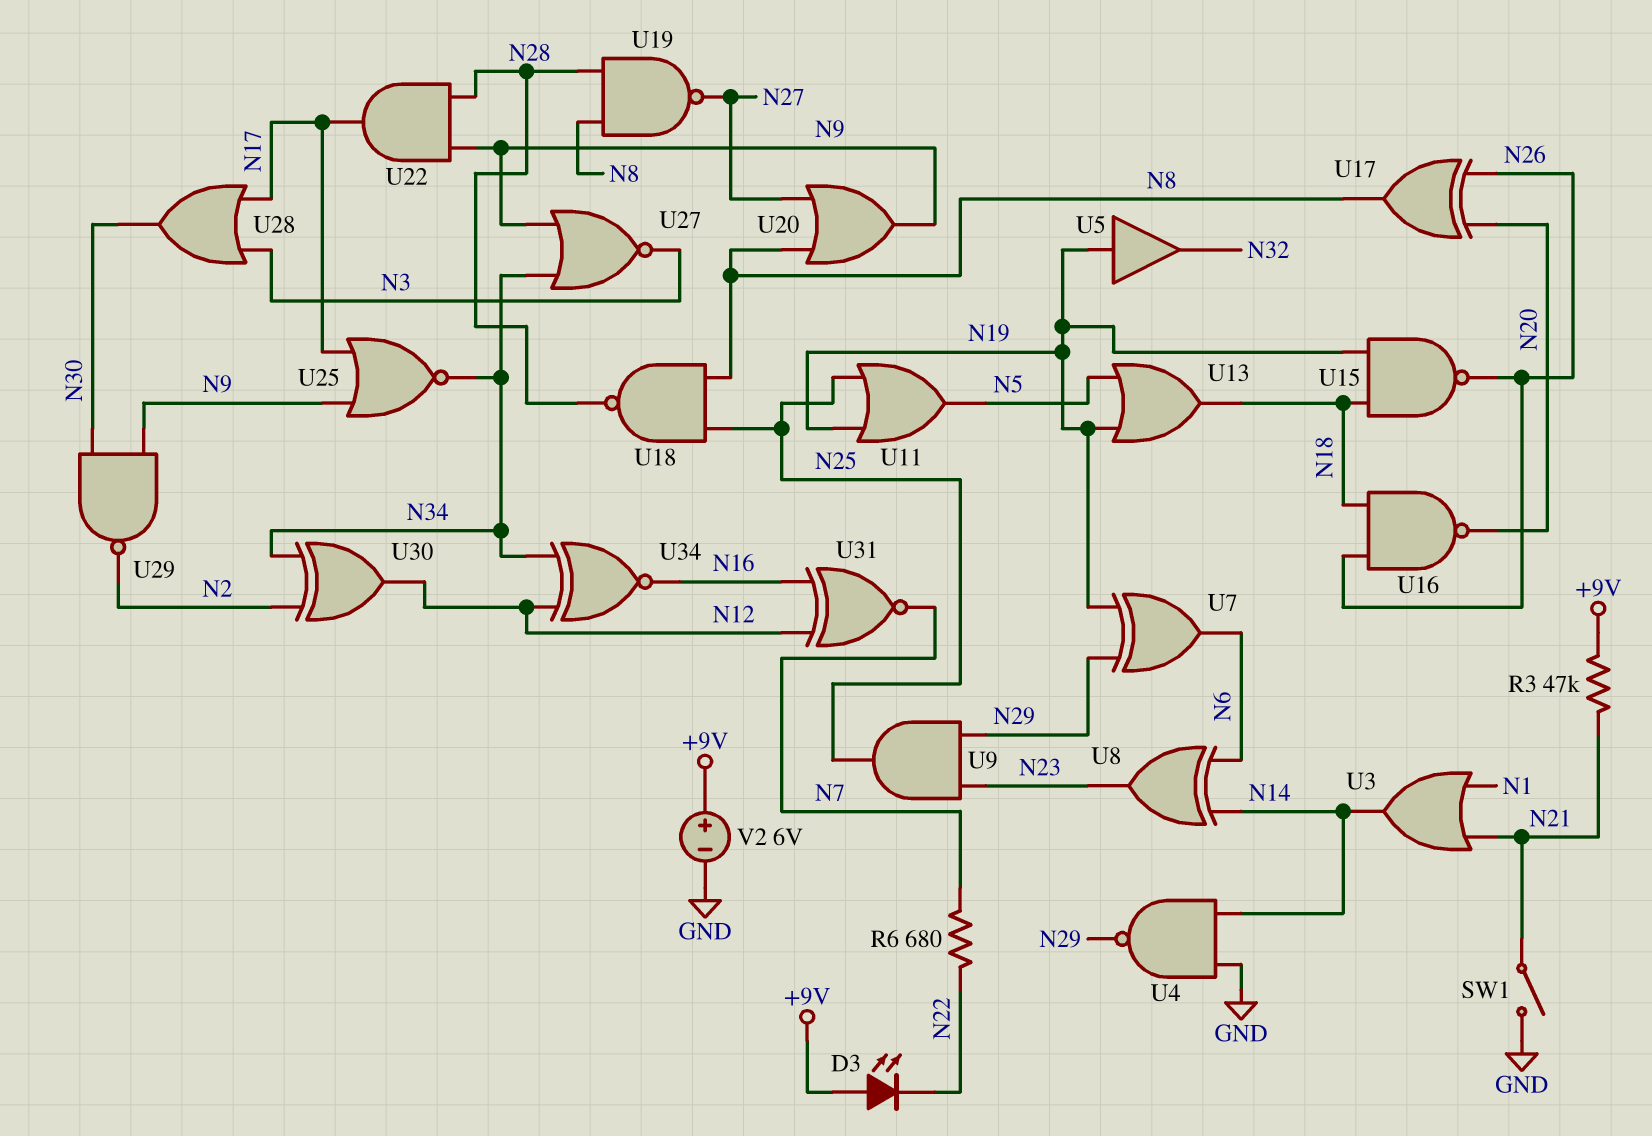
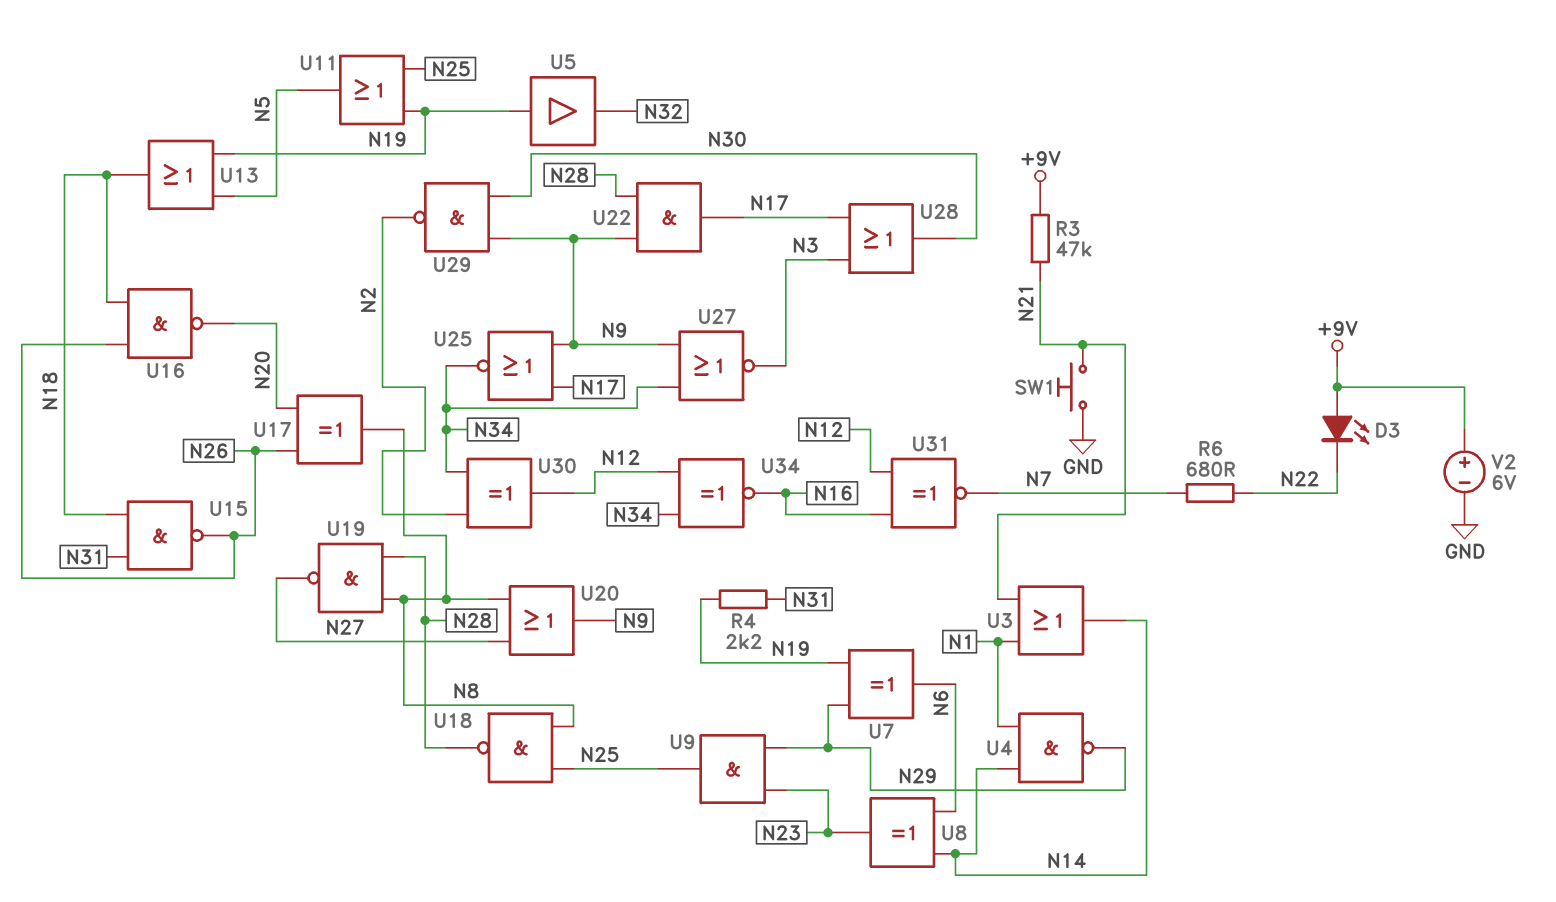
R4: none -> 2.2k (N19, N31)
SW1: switch (GND, N21) -> button (GND, N21)
U4: NAND (in GND, in N14, out N29) -> NAND (in N1, in N14, out N29)
U15: NAND (in N18, in N19, out N26) -> NAND (in N18, in N31, out N26)

